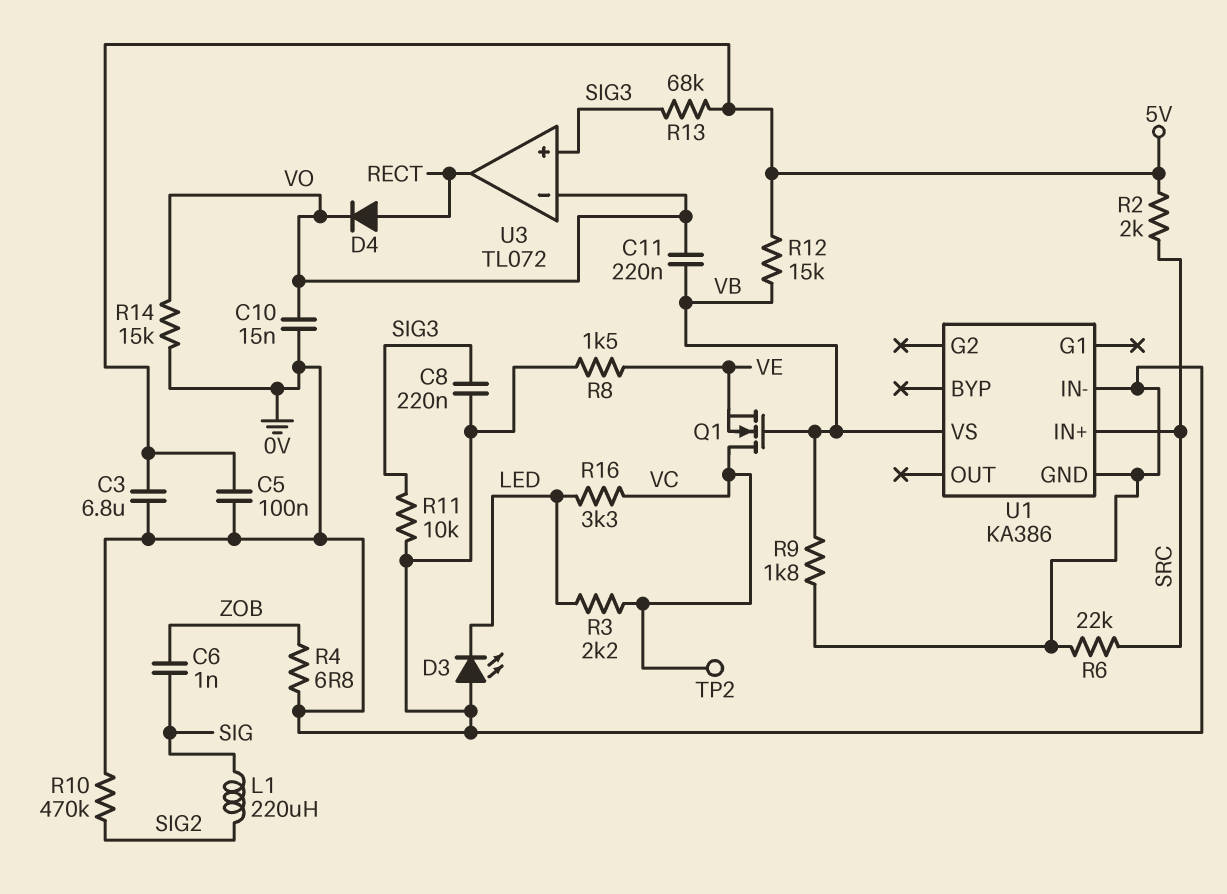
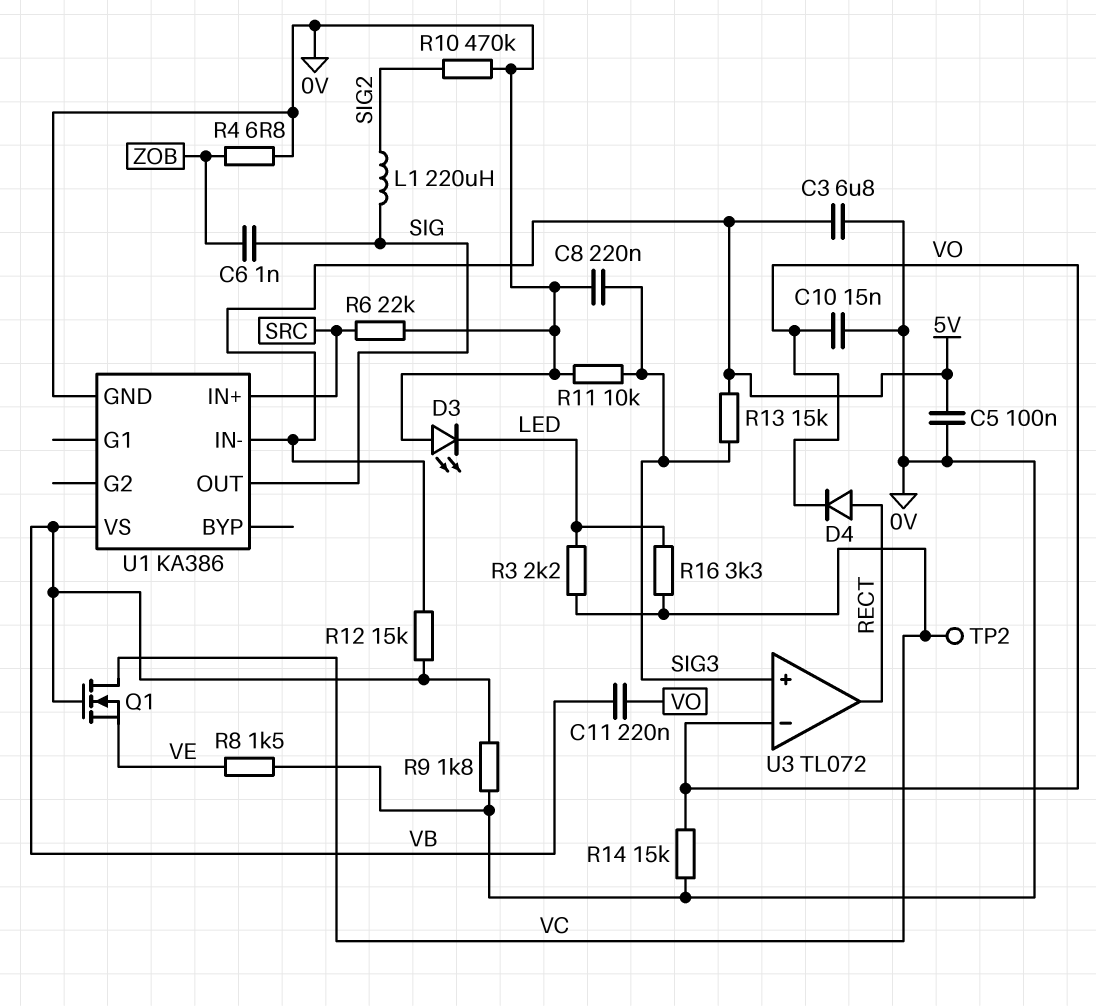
R2: 2k (5V, SRC) -> none
R13: 68k (5V, SIG3) -> 15k (5V, SIG3)
U1 pin IN-: 0V -> 5V
U1 pin OUT: none -> SIG

